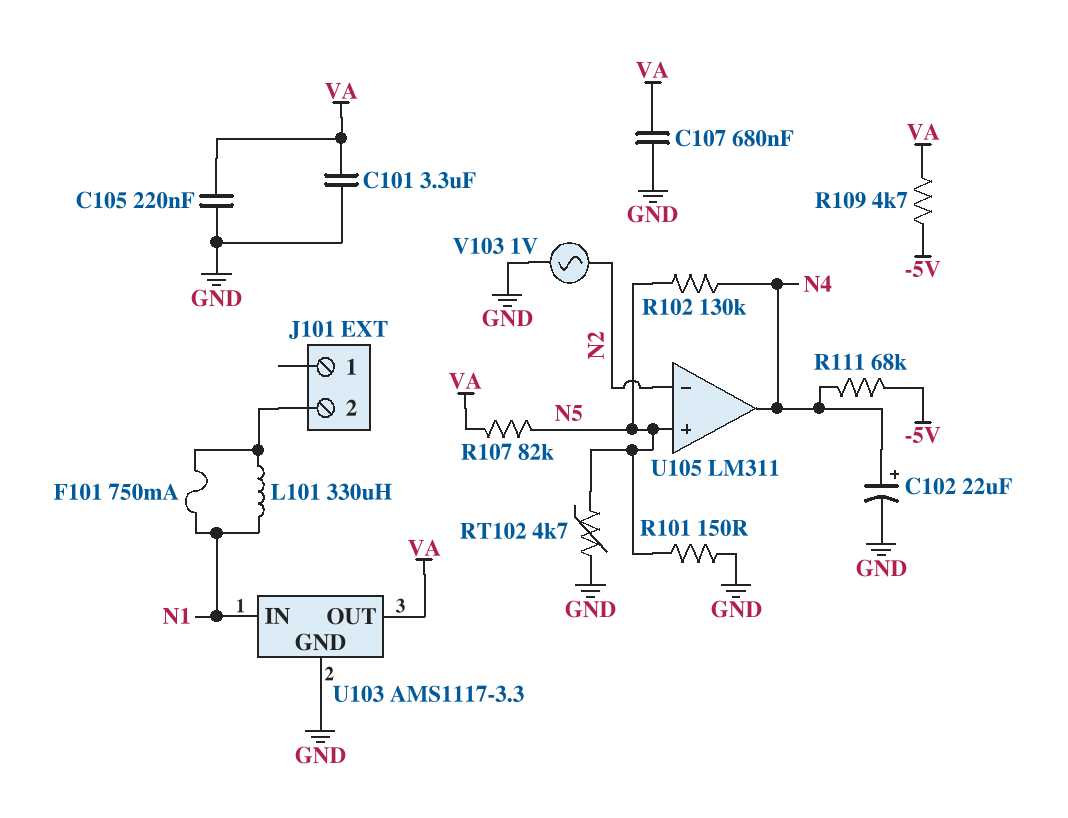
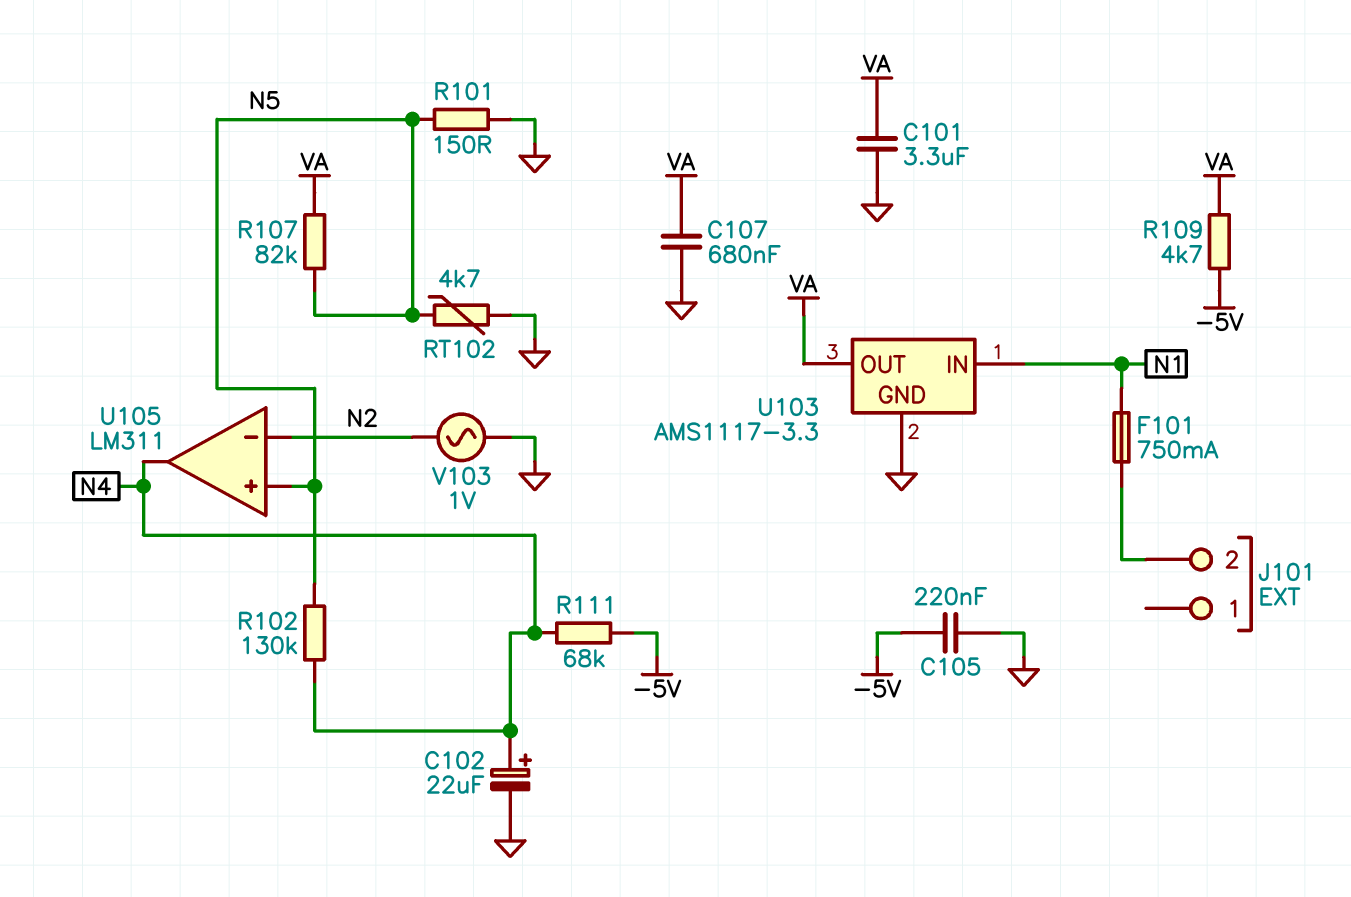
C105: 220nF (GND, VA) -> 220nF (-5V, GND)
L101: 330uH (J101/2, N1) -> none

